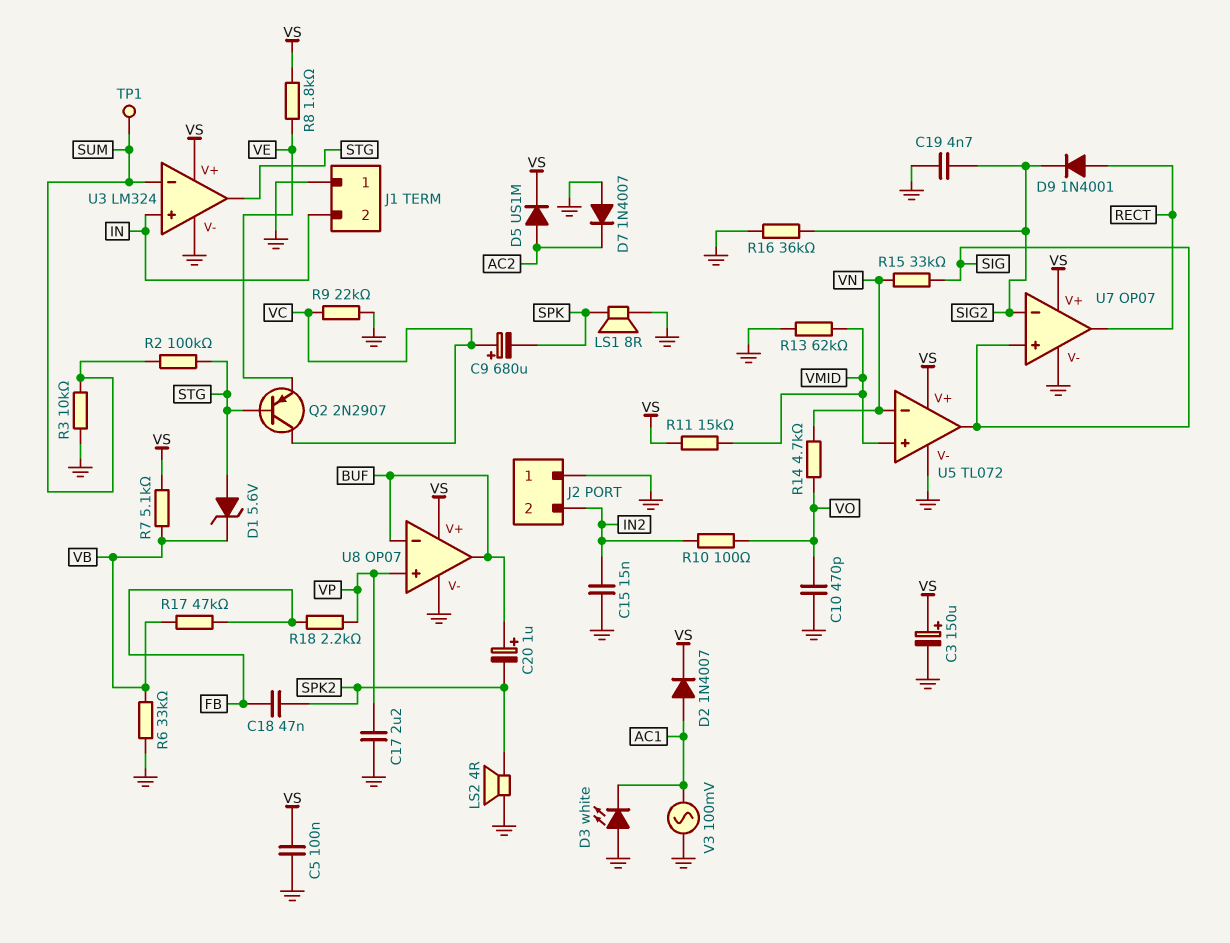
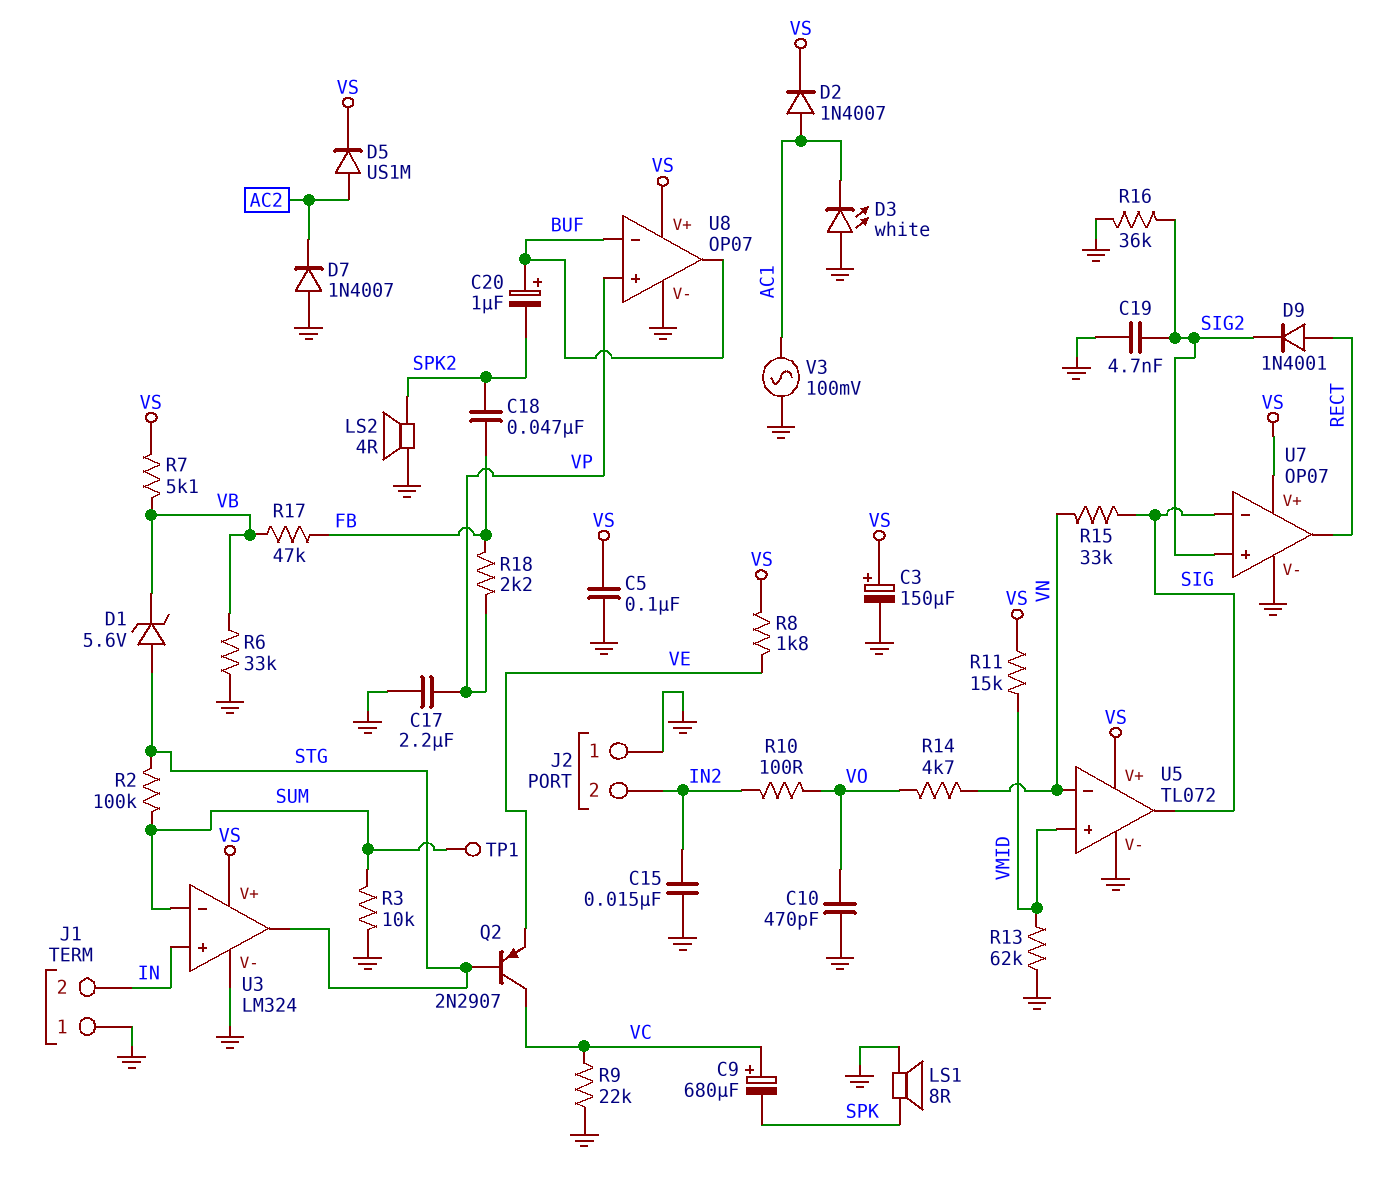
U7 pin in+: SIG -> SIG2
U7 pin in-: SIG2 -> SIG

